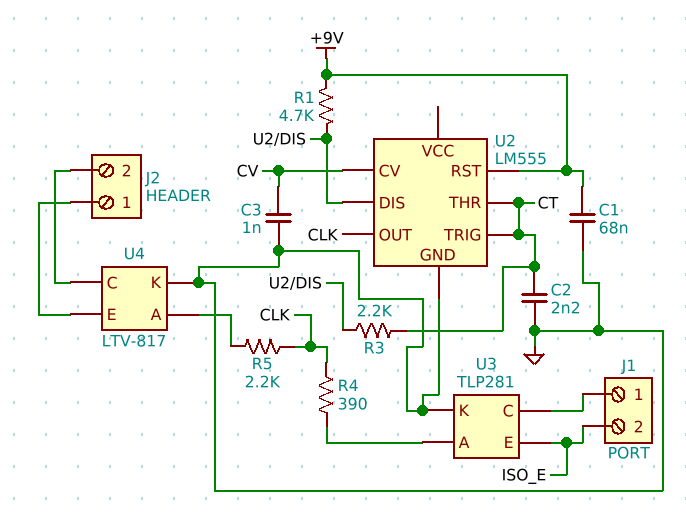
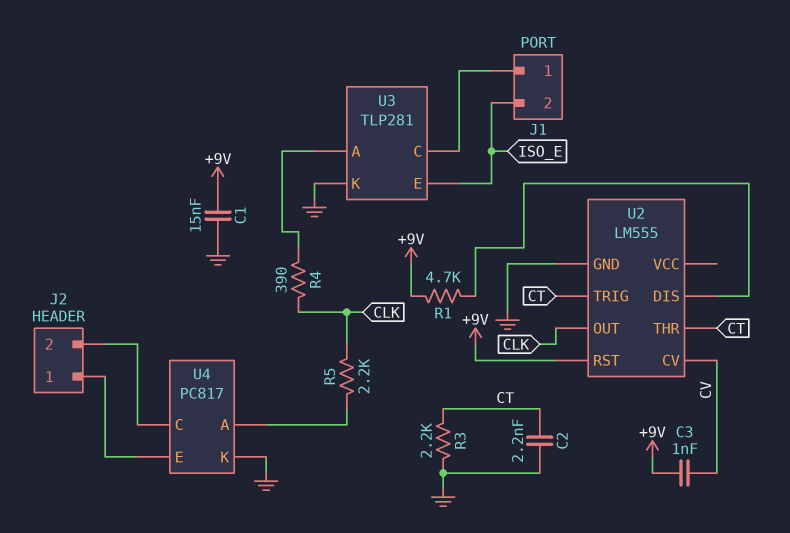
C1: 68nF (+9V, GND) -> 15nF (+9V, GND)
C3: 1nF (CV, GND) -> 1nF (+9V, CV)
R3: 2.2k (CT, U2/DIS) -> 2.2k (CT, GND)
U4: LTV-817 -> PC817

